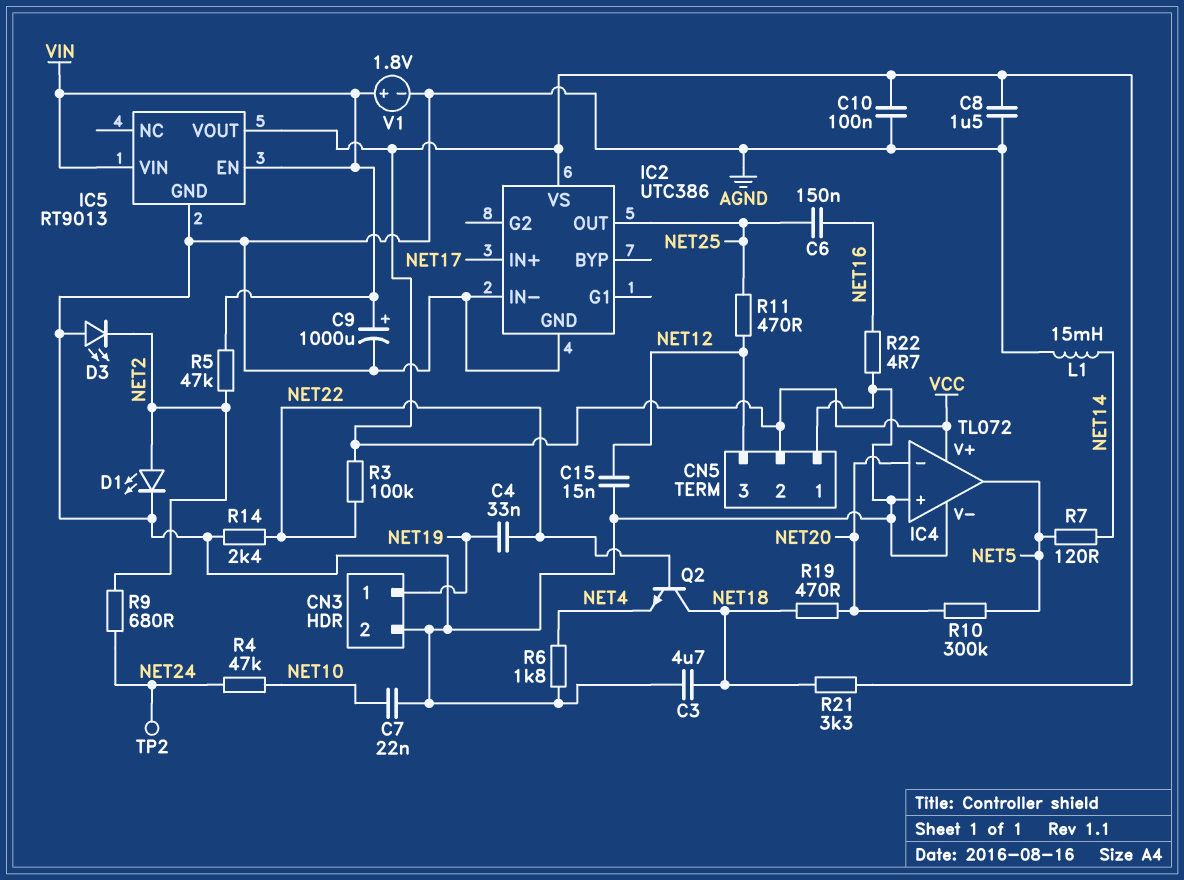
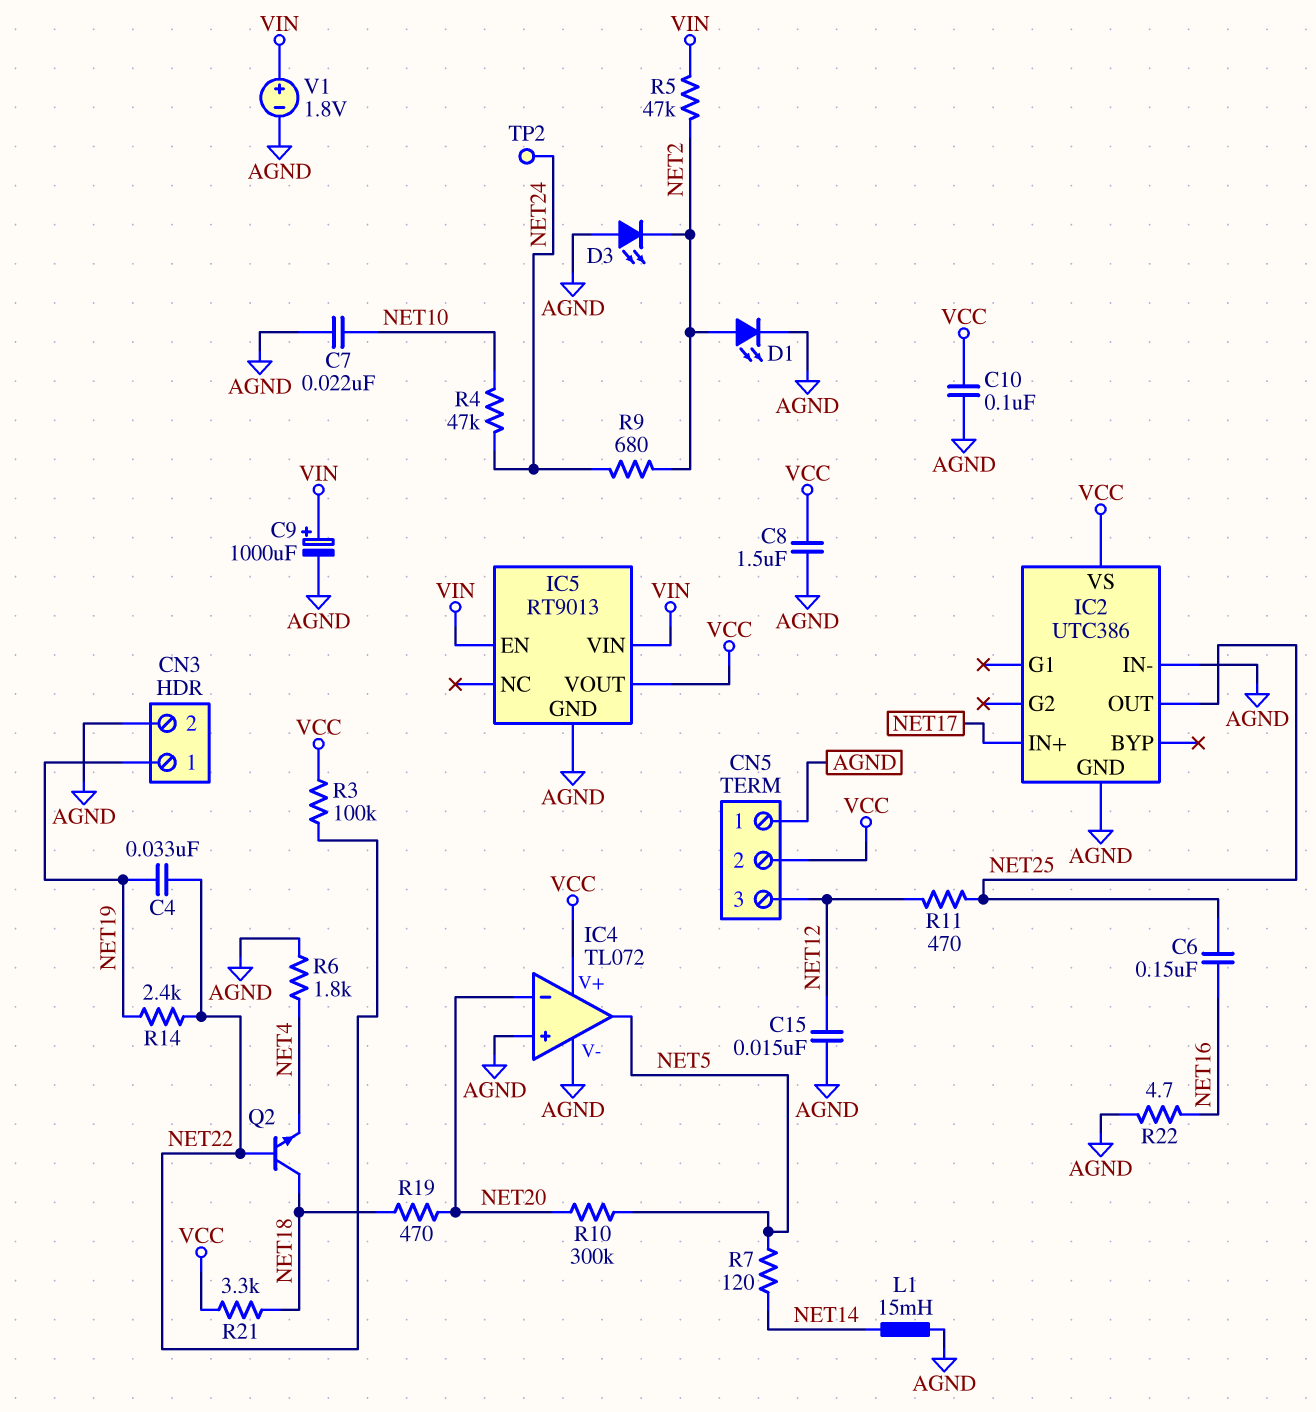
C3: 4.7uF (AGND, NET18) -> none
R14: 2.4k (AGND, NET22) -> 2.4k (NET19, NET22)

